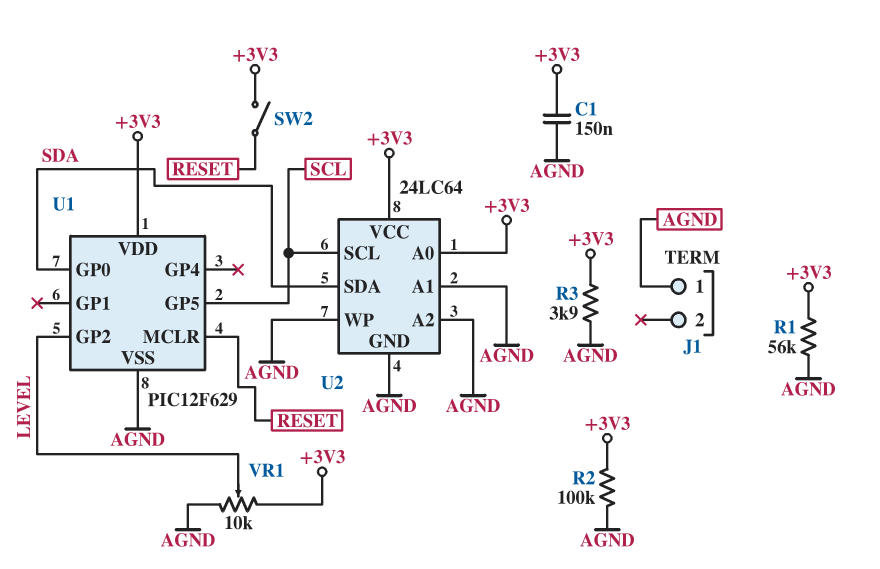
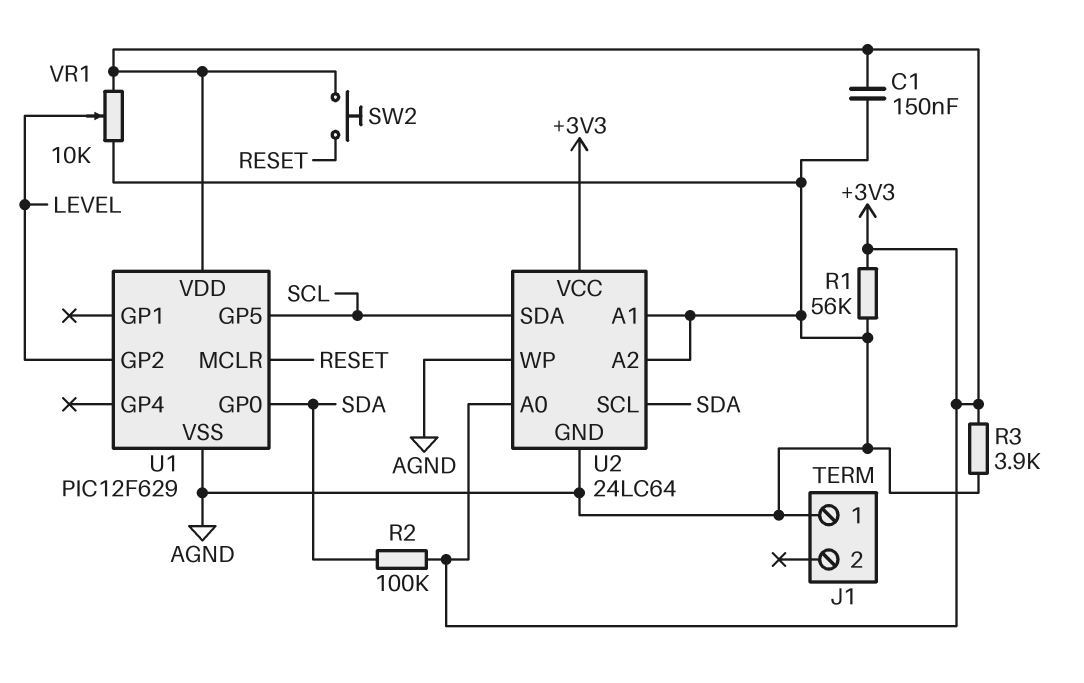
R2: 100k (+3V3, AGND) -> 100k (+3V3, SDA)
SW2: switch (+3V3, RESET) -> button (+3V3, RESET)
U2 pin SCL: SCL -> SDA
U2 pin SDA: SDA -> SCL

